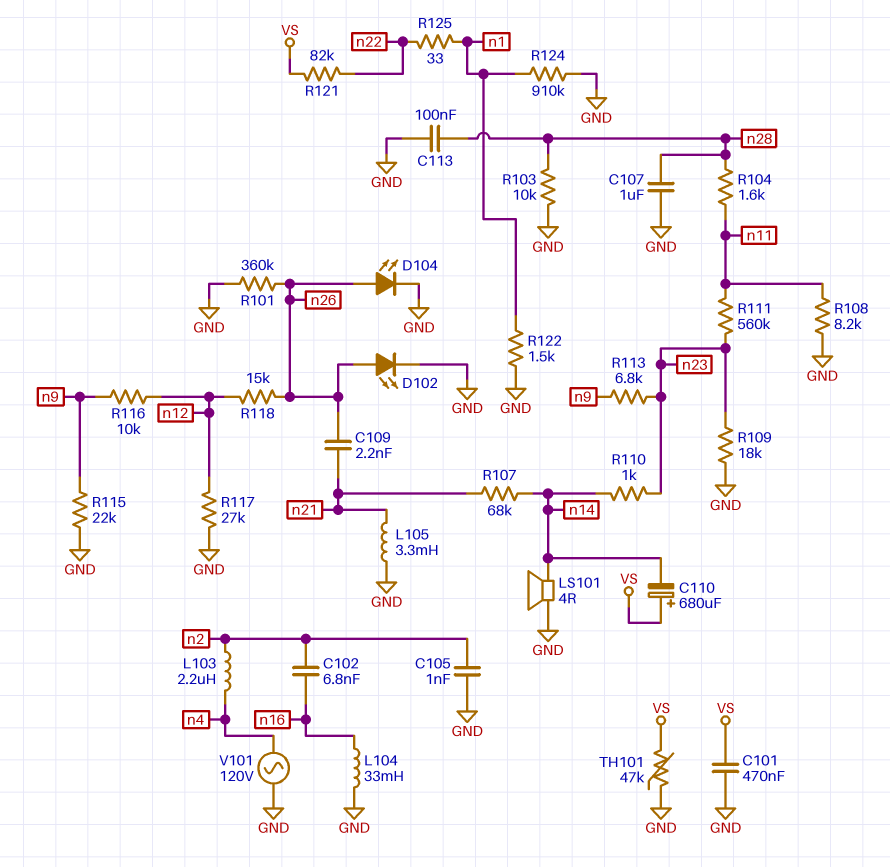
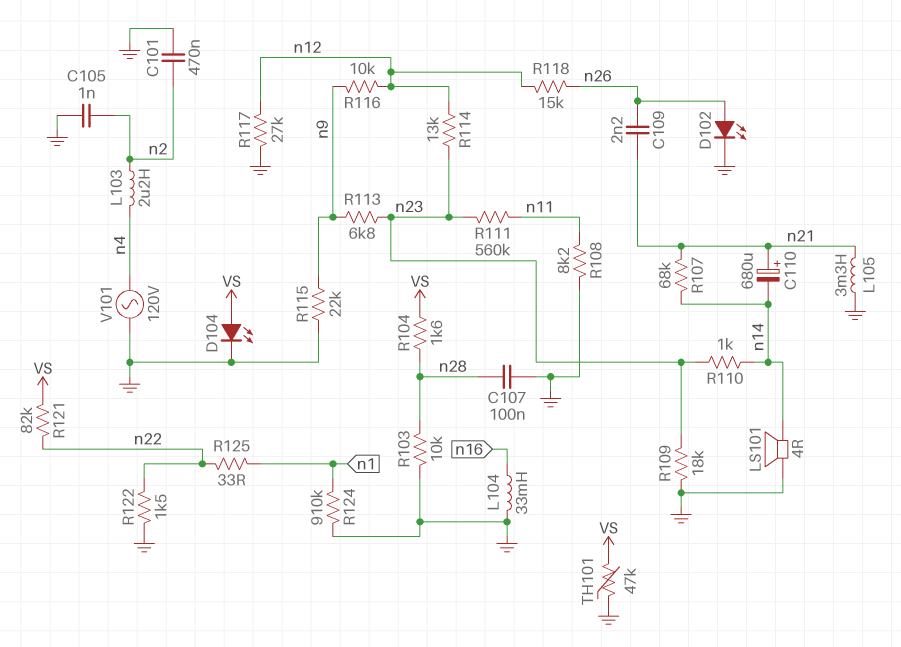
C101: 470nF (GND, VS) -> 470nF (GND, n2)
C102: 6.8nF (n2, n16) -> none
C107: 1uF (GND, n28) -> 100nF (GND, n28)
C110: 680uF (plus VS, minus n14) -> 680uF (plus n21, minus n14)
C113: 100nF (GND, n28) -> none
D104: LED (A n26, K GND) -> LED (A VS, K GND)
R101: 360k (GND, n26) -> none
R104: 1.6k (n11, n28) -> 1.6k (VS, n28)
R114: none -> 13k (n12, n23)
R122: 1.5k (GND, n1) -> 1.5k (GND, n22)

